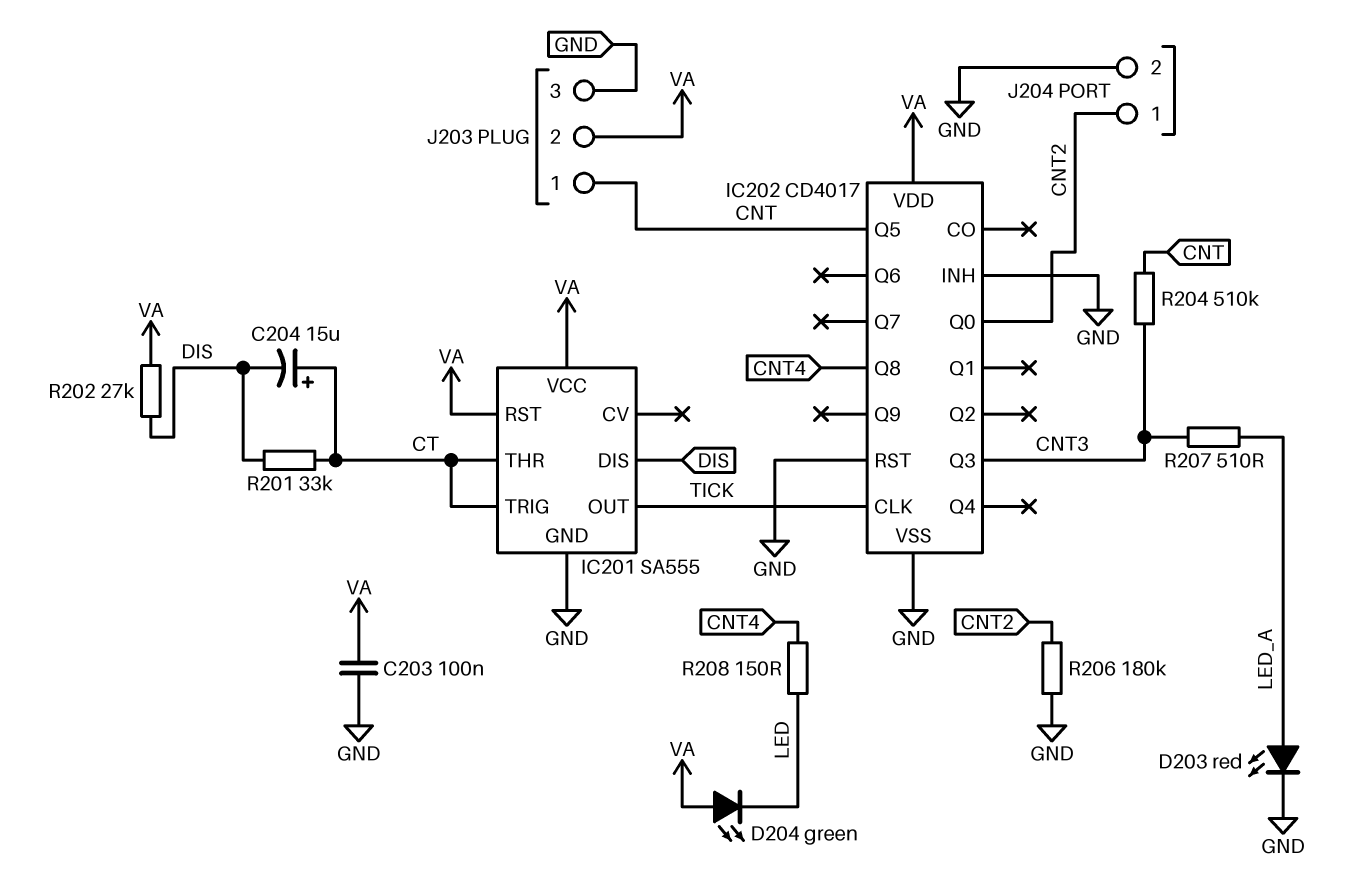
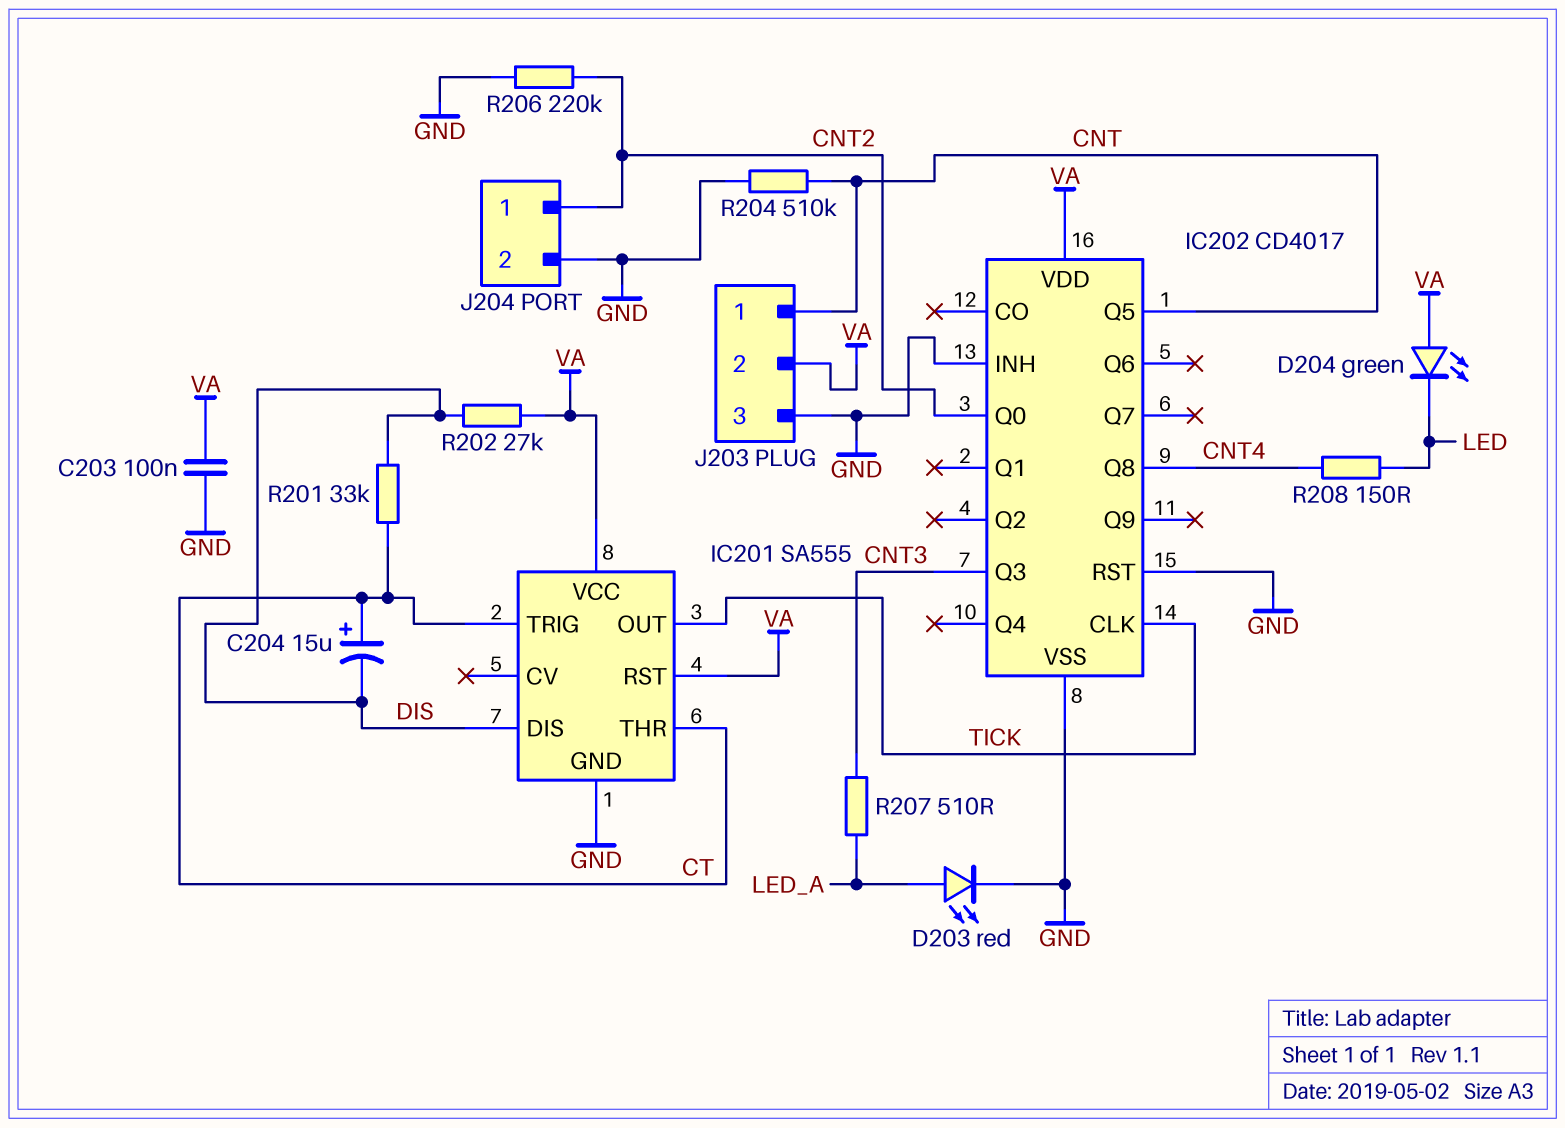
R204: 510k (CNT, CNT3) -> 510k (CNT, GND)
R206: 180k (CNT2, GND) -> 220k (CNT2, GND)

